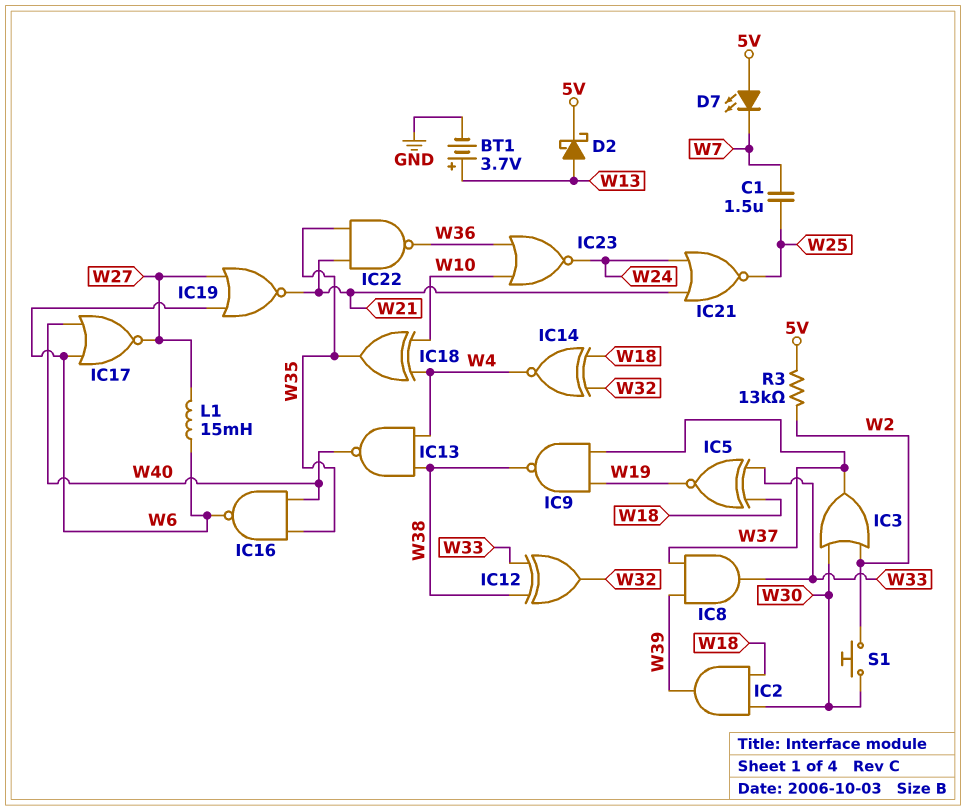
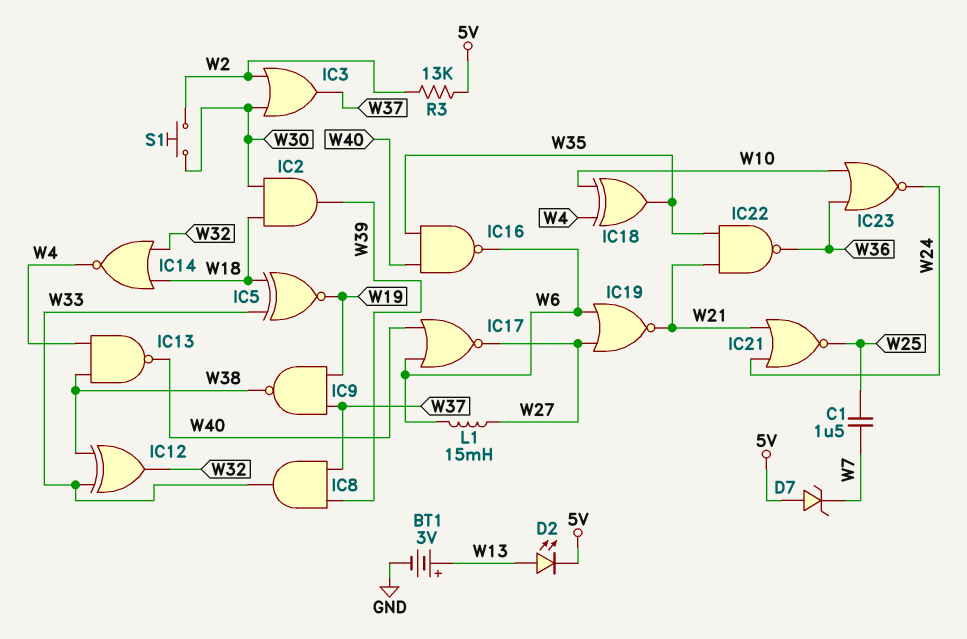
BT1: 3.7V (plus W13, minus GND) -> 3V (plus W13, minus GND)
D2: schottky (A W13, K 5V) -> LED (A W13, K 5V)
D7: LED (A 5V, K W7) -> zener (A 5V, K W7)
IC14: XNOR (in W18, in W32, out W4) -> NOR (in W18, in W32, out W4)

